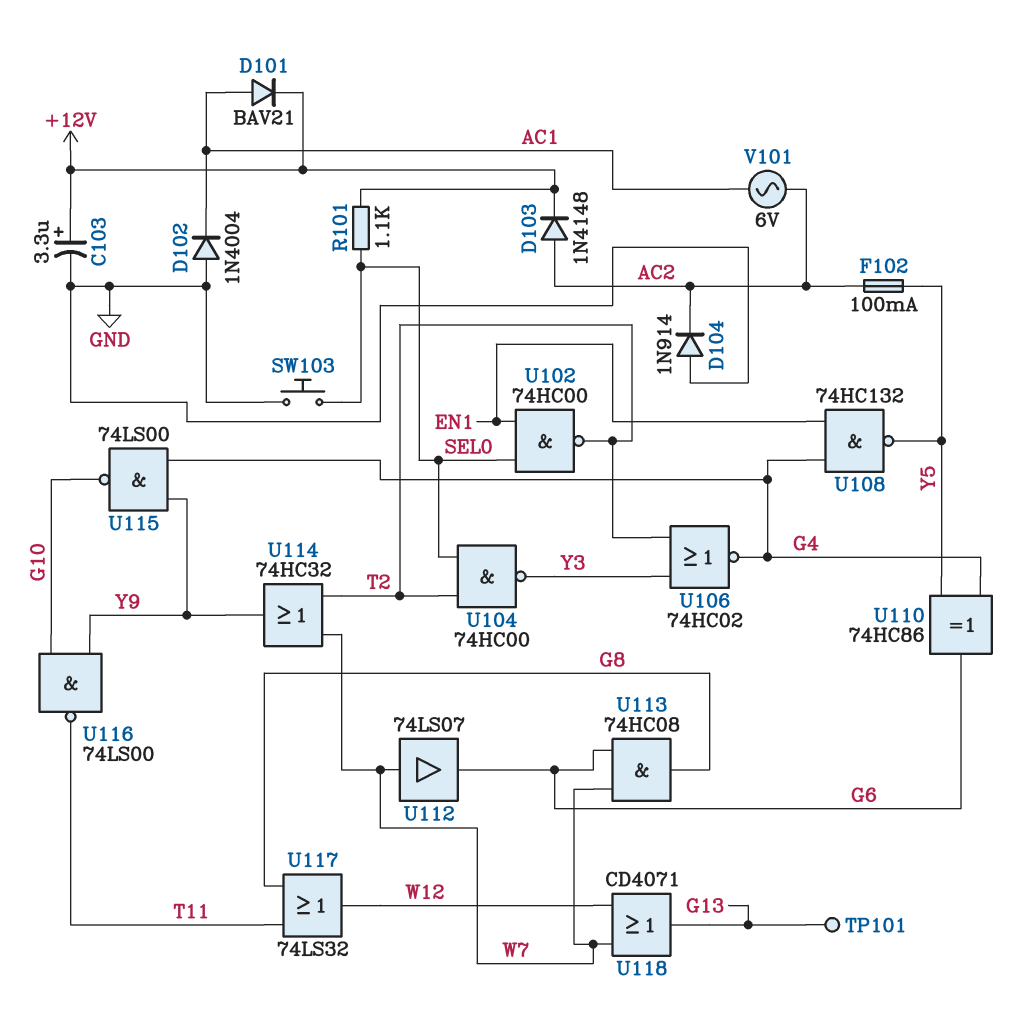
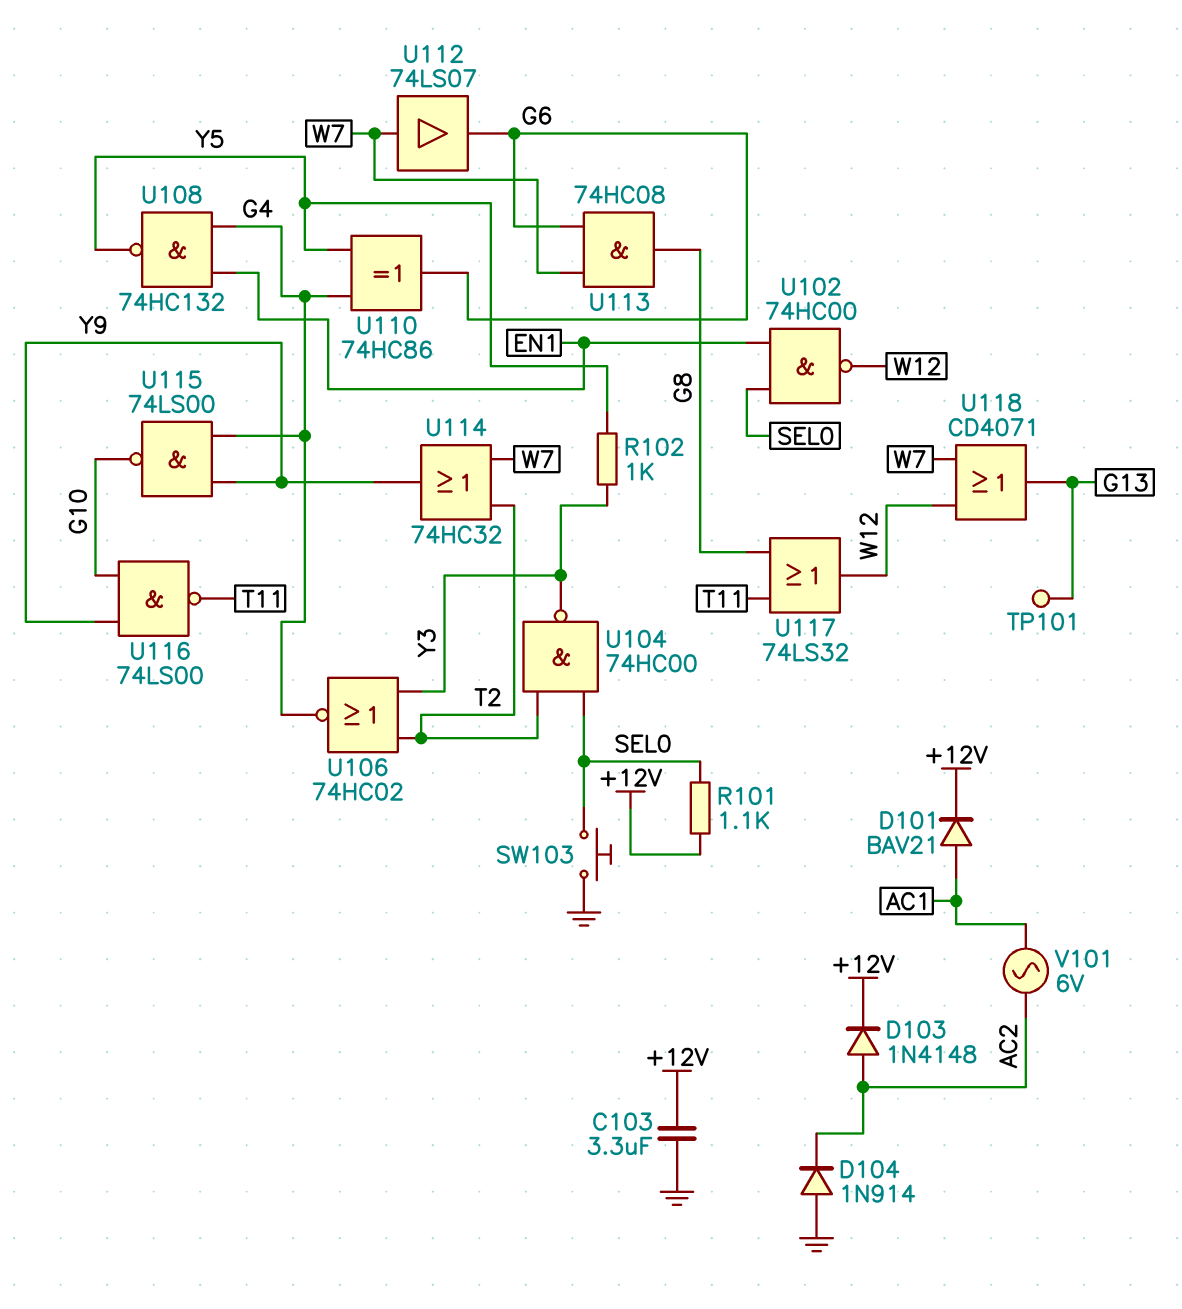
C103: 3.3uF (plus +12V, minus GND) -> 3.3uF (+12V, GND)
D102: diode 1N4004 (A GND, K AC1) -> none
F102: 100mA (AC2, Y5) -> none
R102: none -> 1k (Y3, Y5)
U102: NAND 74HC00 (in EN1, in SEL0, out T2) -> NAND 74HC00 (in EN1, in SEL0, out W12)

